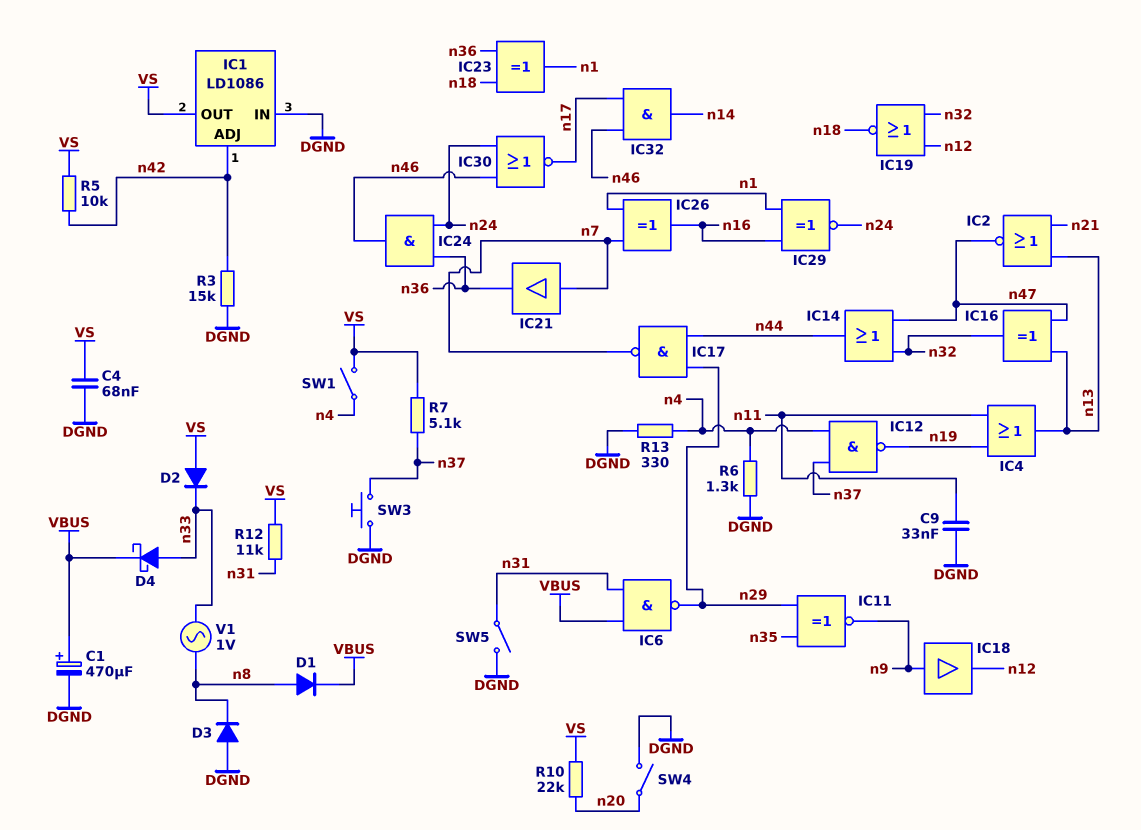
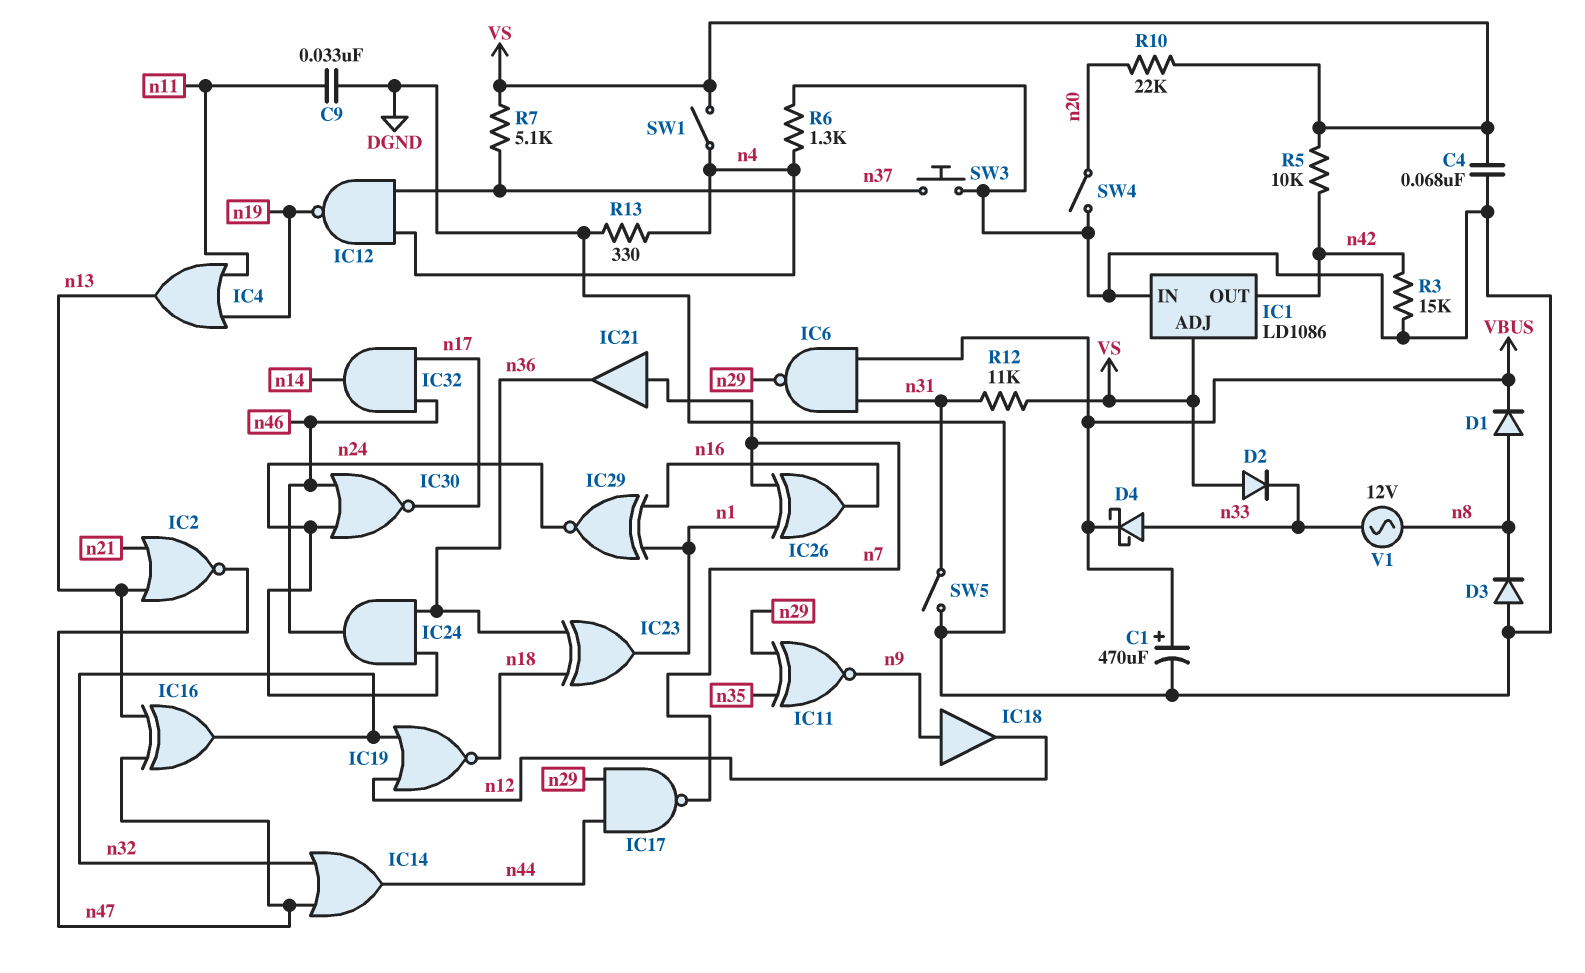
IC1 pin ADJ: n42 -> VS
IC1 pin OUT: VS -> n42
V1: AC 1V (n8, n33) -> AC 12V (n8, n33)

